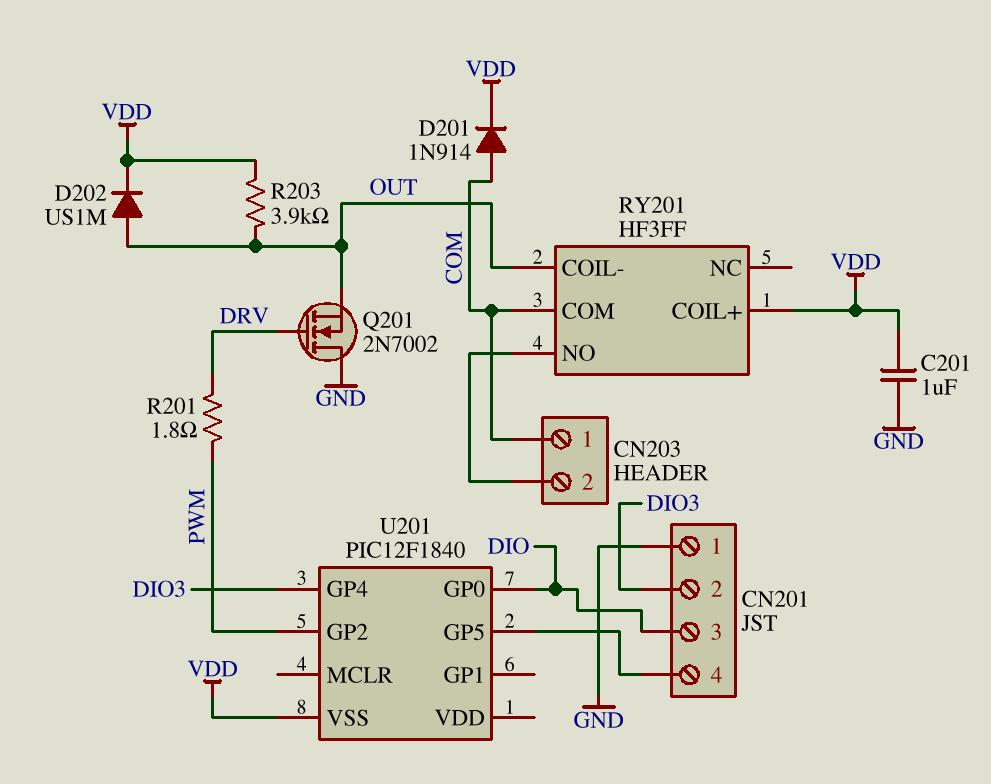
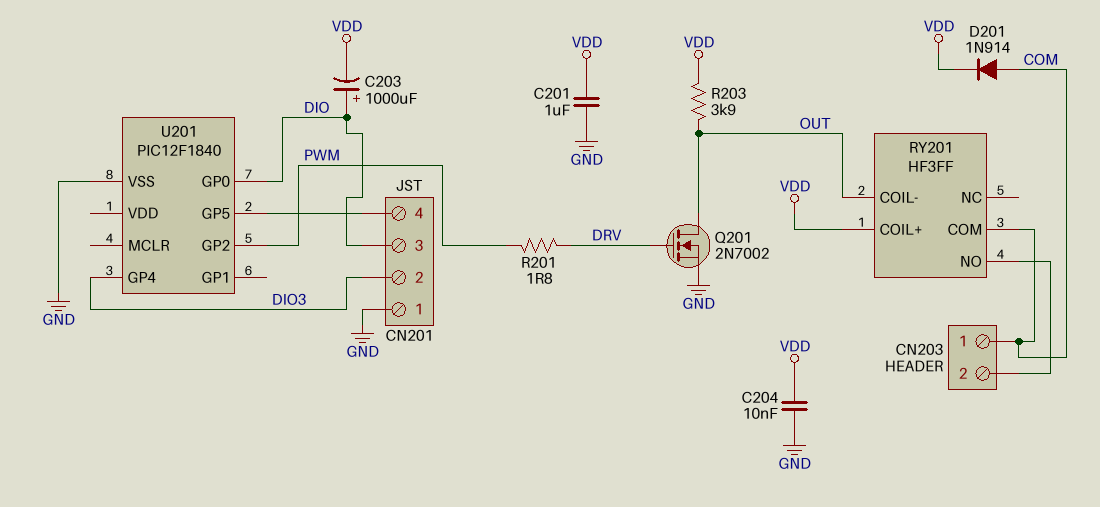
C203: none -> 1000uF (plus DIO, minus VDD)
C204: none -> 10nF (GND, VDD)
D202: diode US1M (A OUT, K VDD) -> none
Q201: NMOS 2N7002 (G DRV, D GND, S OUT) -> NMOS 2N7002 (G DRV, D OUT, S GND)
U201 pin VSS: VDD -> GND

